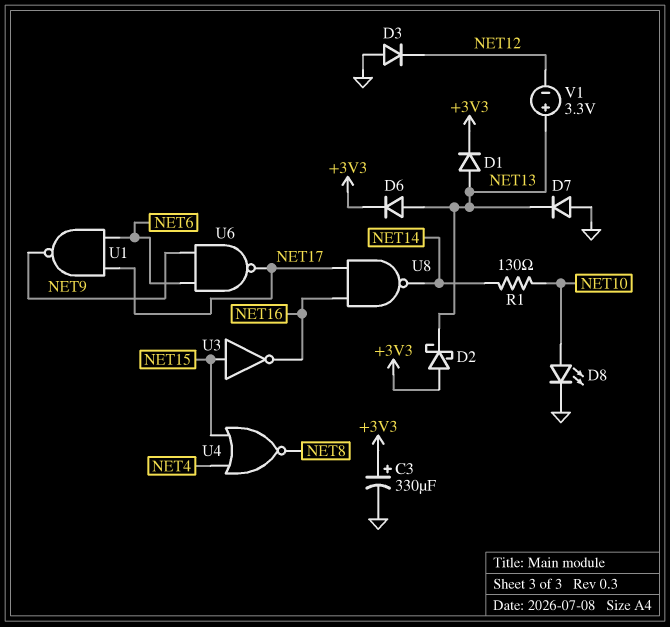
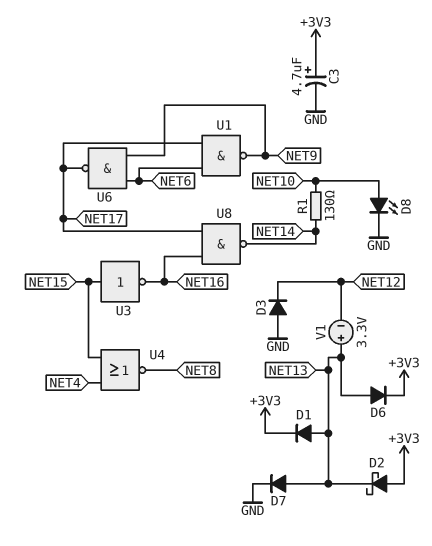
C3: 330uF (plus +3V3, minus GND) -> 4.7uF (plus +3V3, minus GND)
D7: diode (A GND, K NET13) -> diode (A NET13, K GND)

